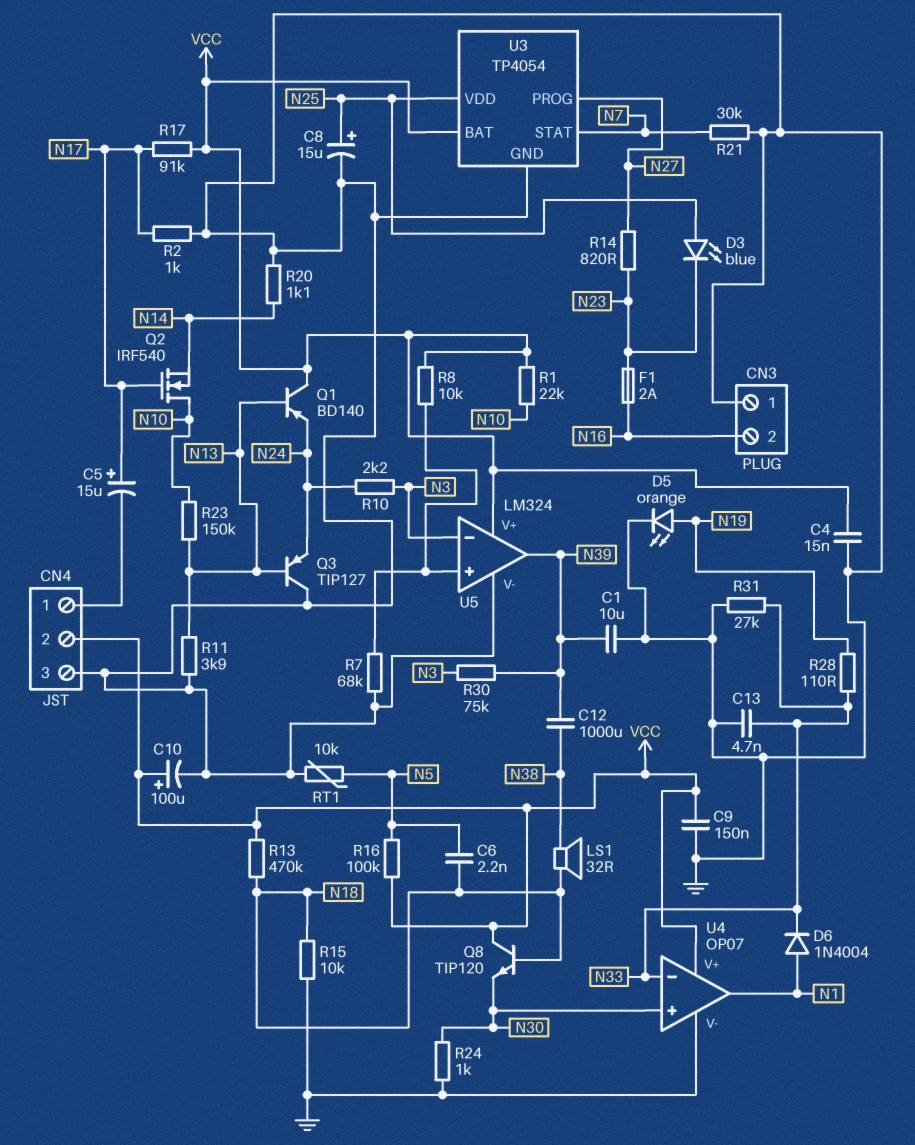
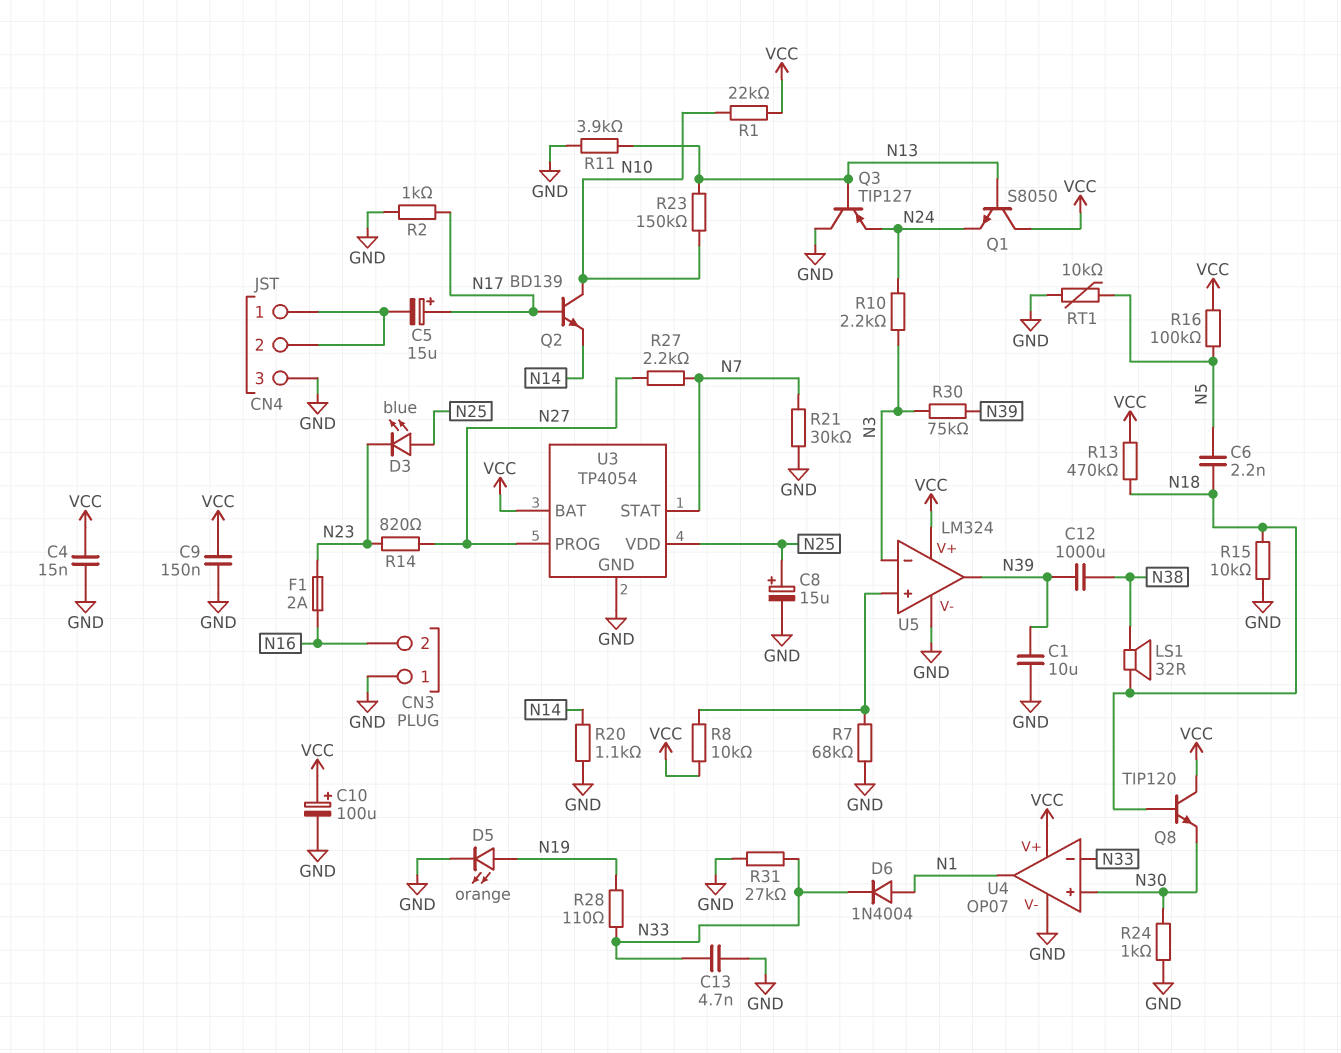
CN4 pin 2: VCC -> CN4/1
Q1: PNP BD140 (B N13, C VCC, E N24) -> NPN S8050 (B N13, C VCC, E N24)
Q2: NMOS IRF540 (G N17, D N10, S N14) -> NPN BD139 (B N17, C N10, E N14)
R17: 91k (N17, VCC) -> none
R27: none -> 2.2k (N7, N27)

